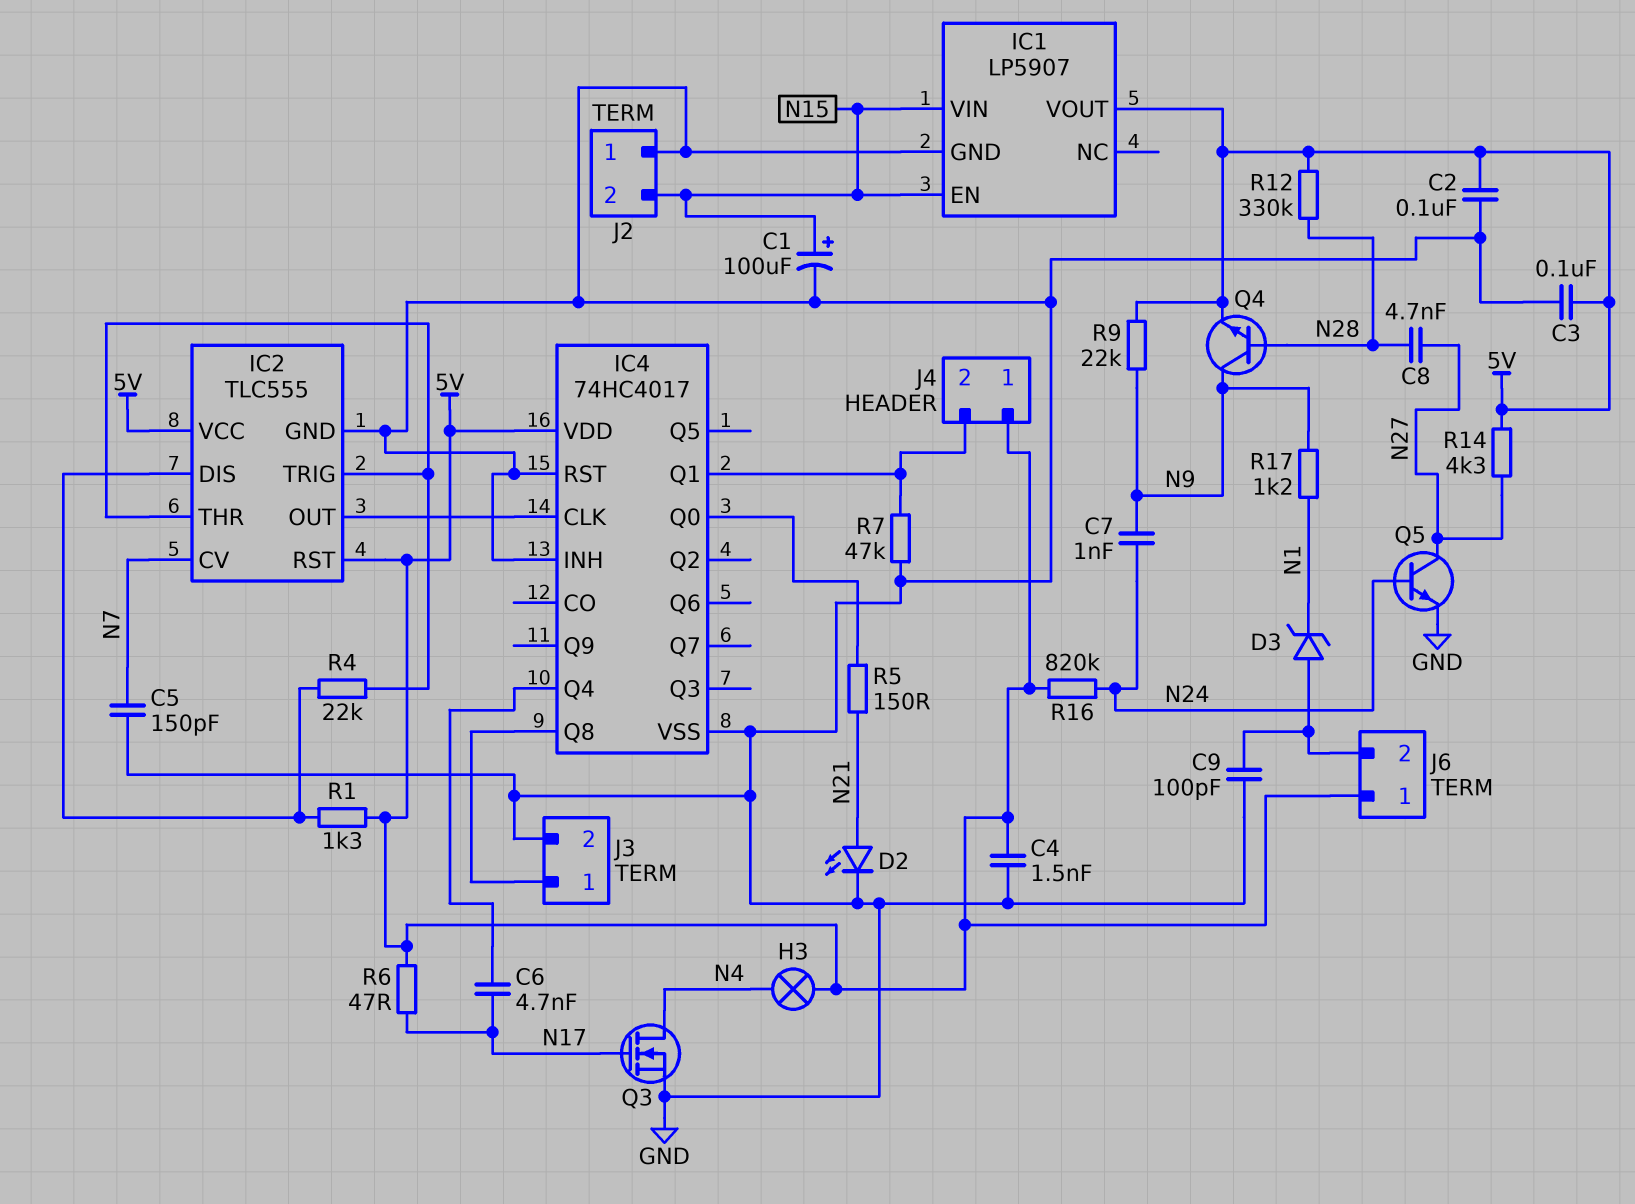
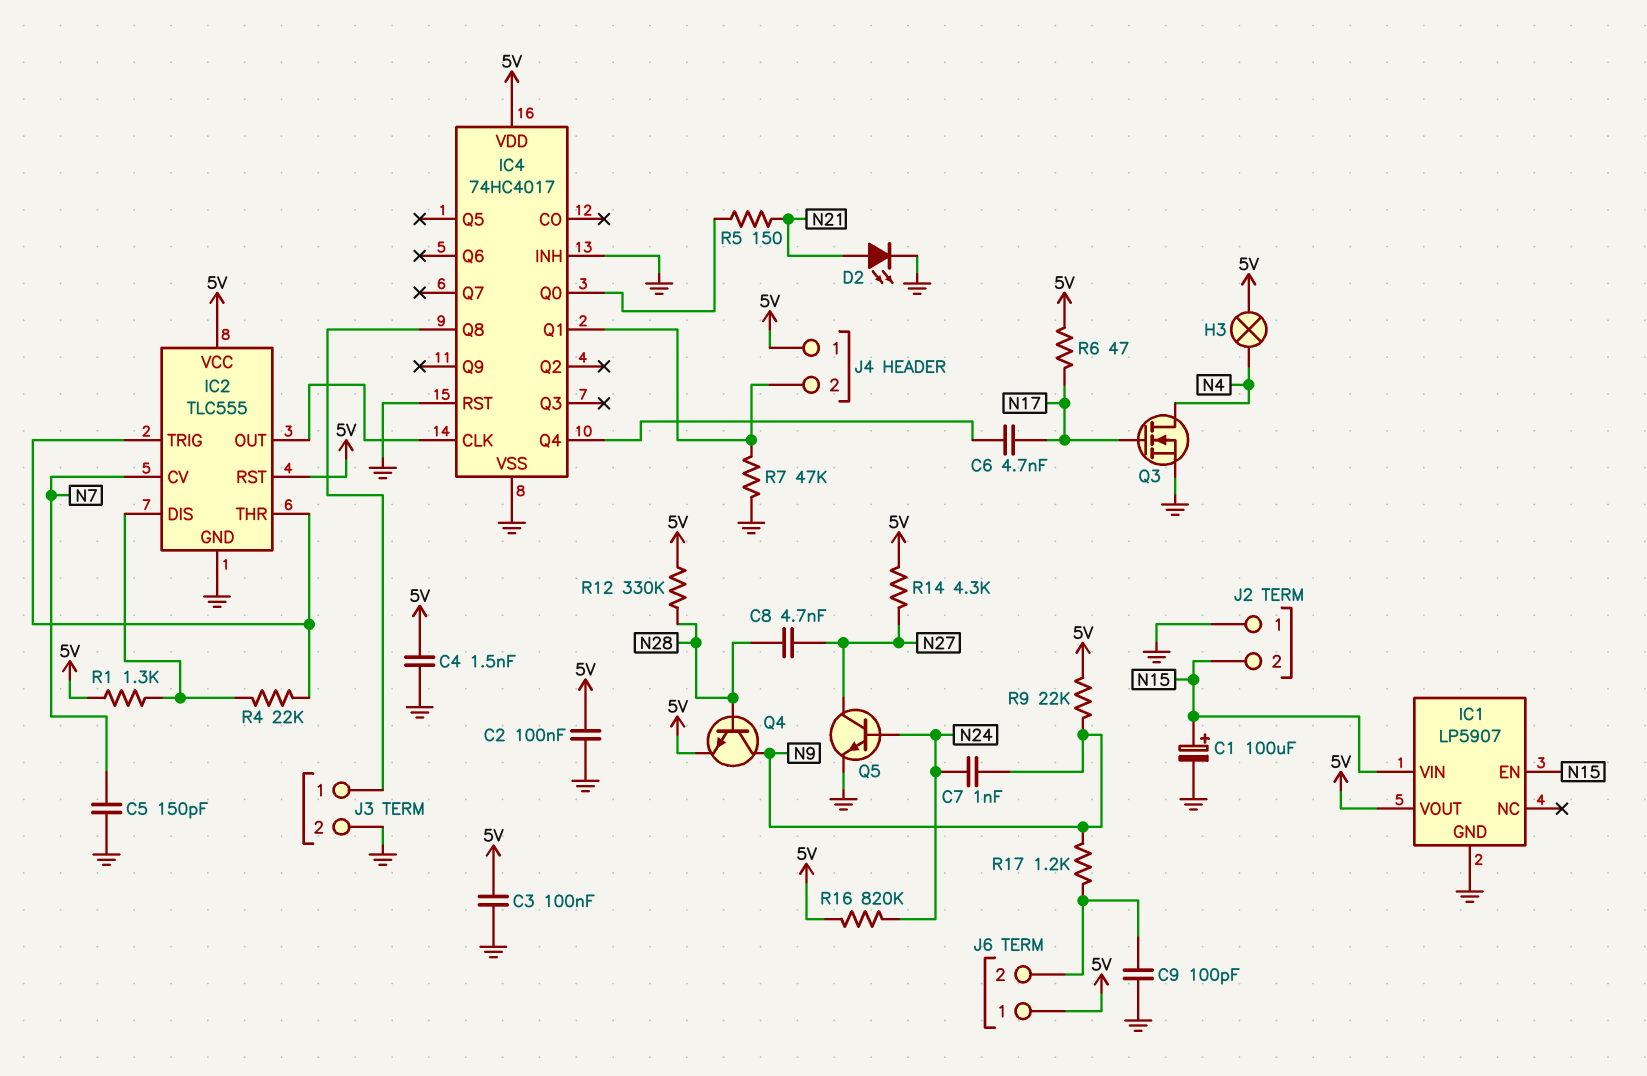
D3: zener (A J6/2, K N1) -> none
R17: 1.2k (N1, N9) -> 1.2k (J6/2, N9)

